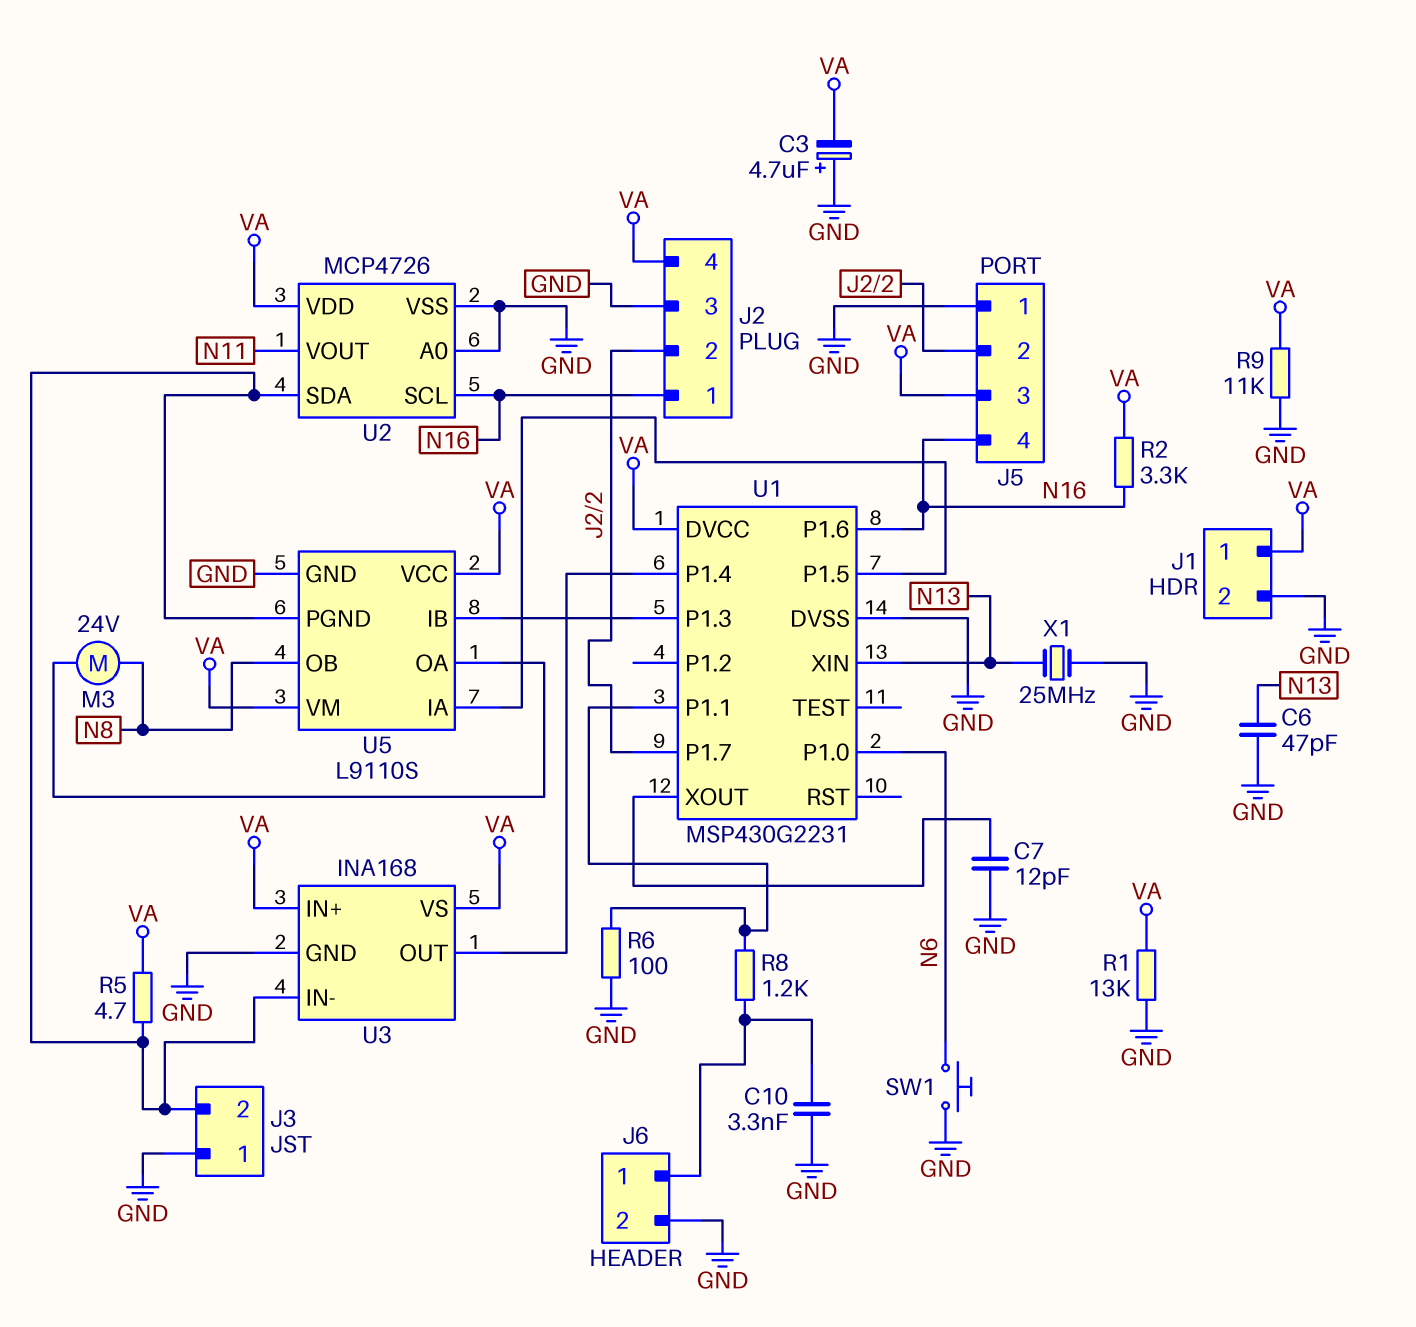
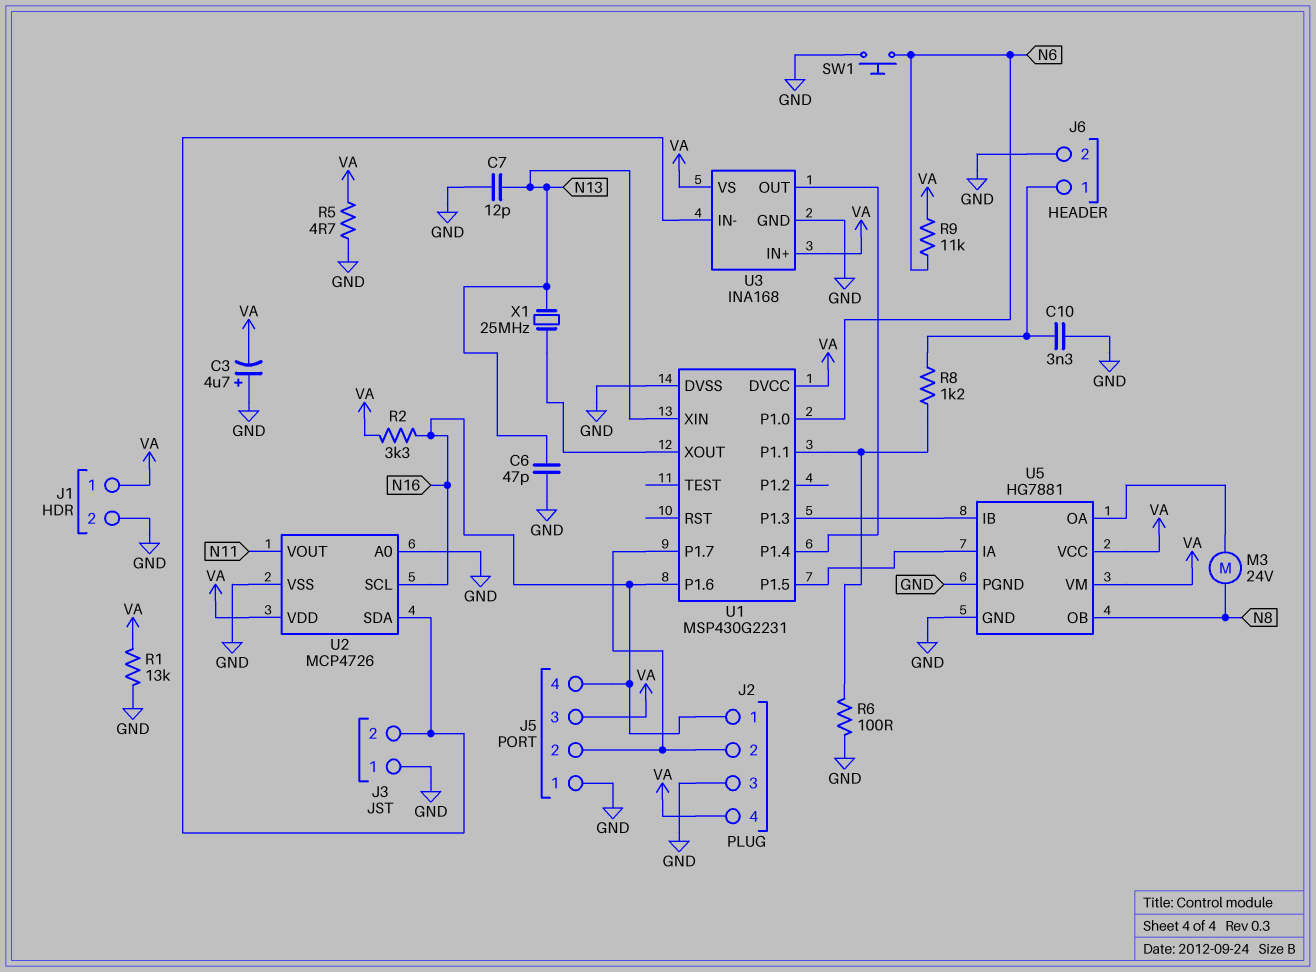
C7: 12pF (GND, U1/XOUT) -> 12pF (GND, N13)
R5: 4.7 (J3/2, VA) -> 4.7 (GND, VA)
R9: 11k (GND, VA) -> 11k (N6, VA)
U5: L9110S -> HG7881
U5 pin PGND: J3/2 -> GND
X1: 25MHz (GND, N13) -> 25MHz (N13, U1/XOUT)

